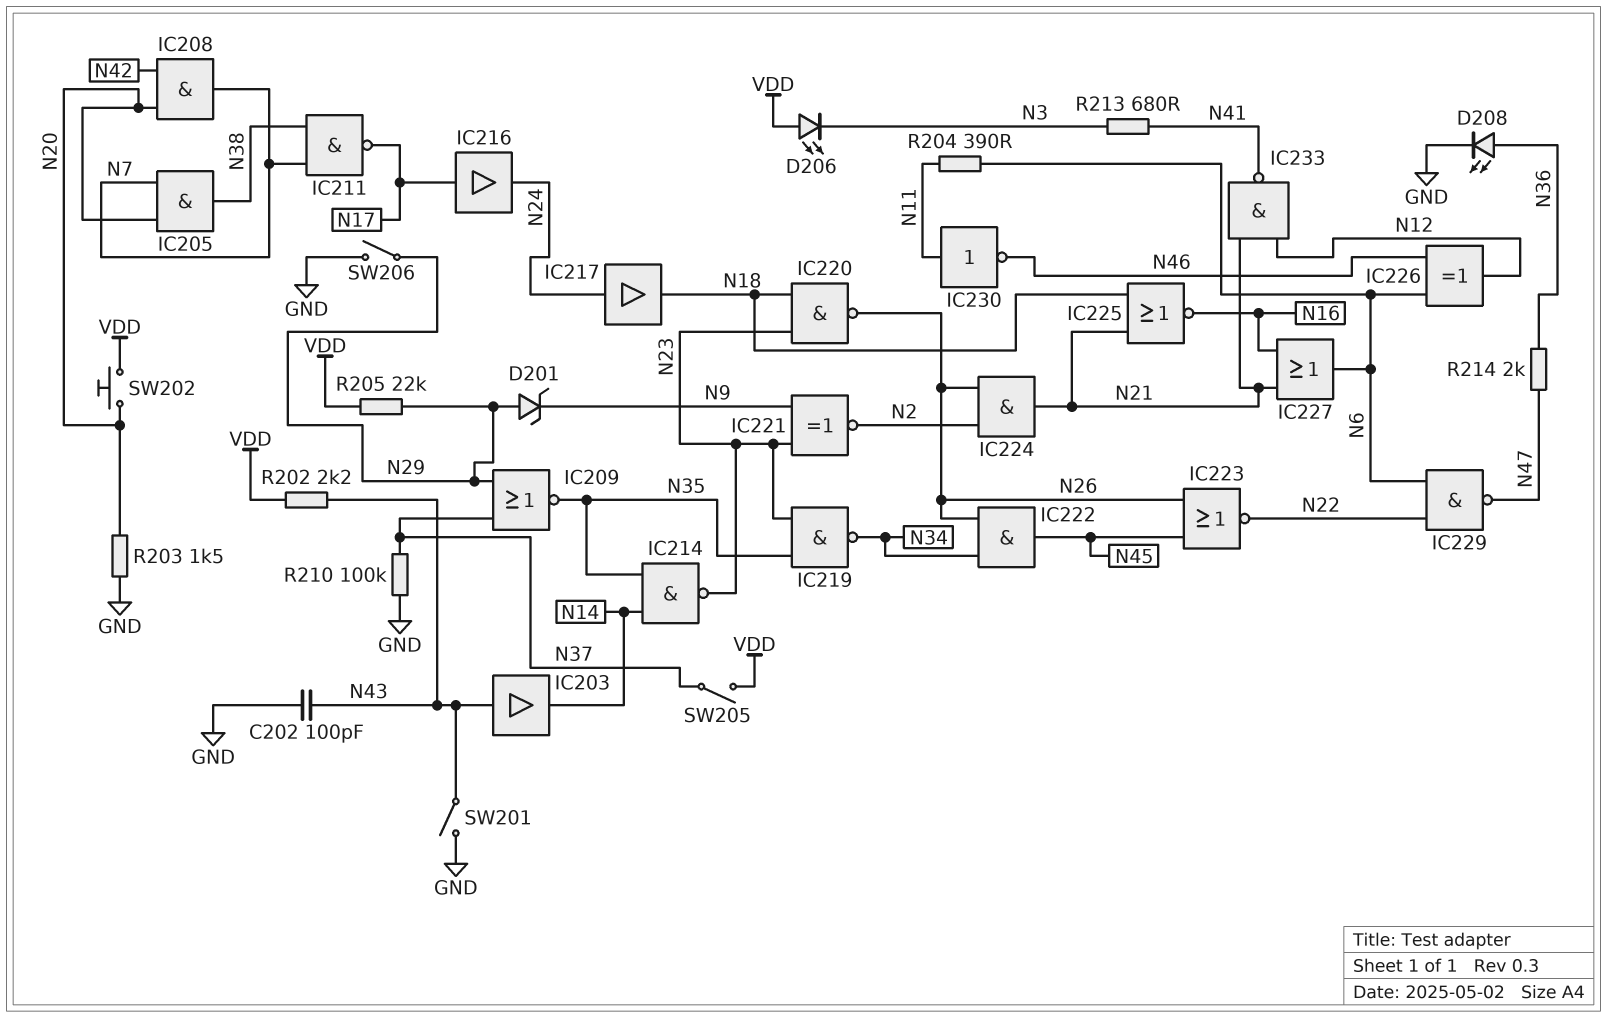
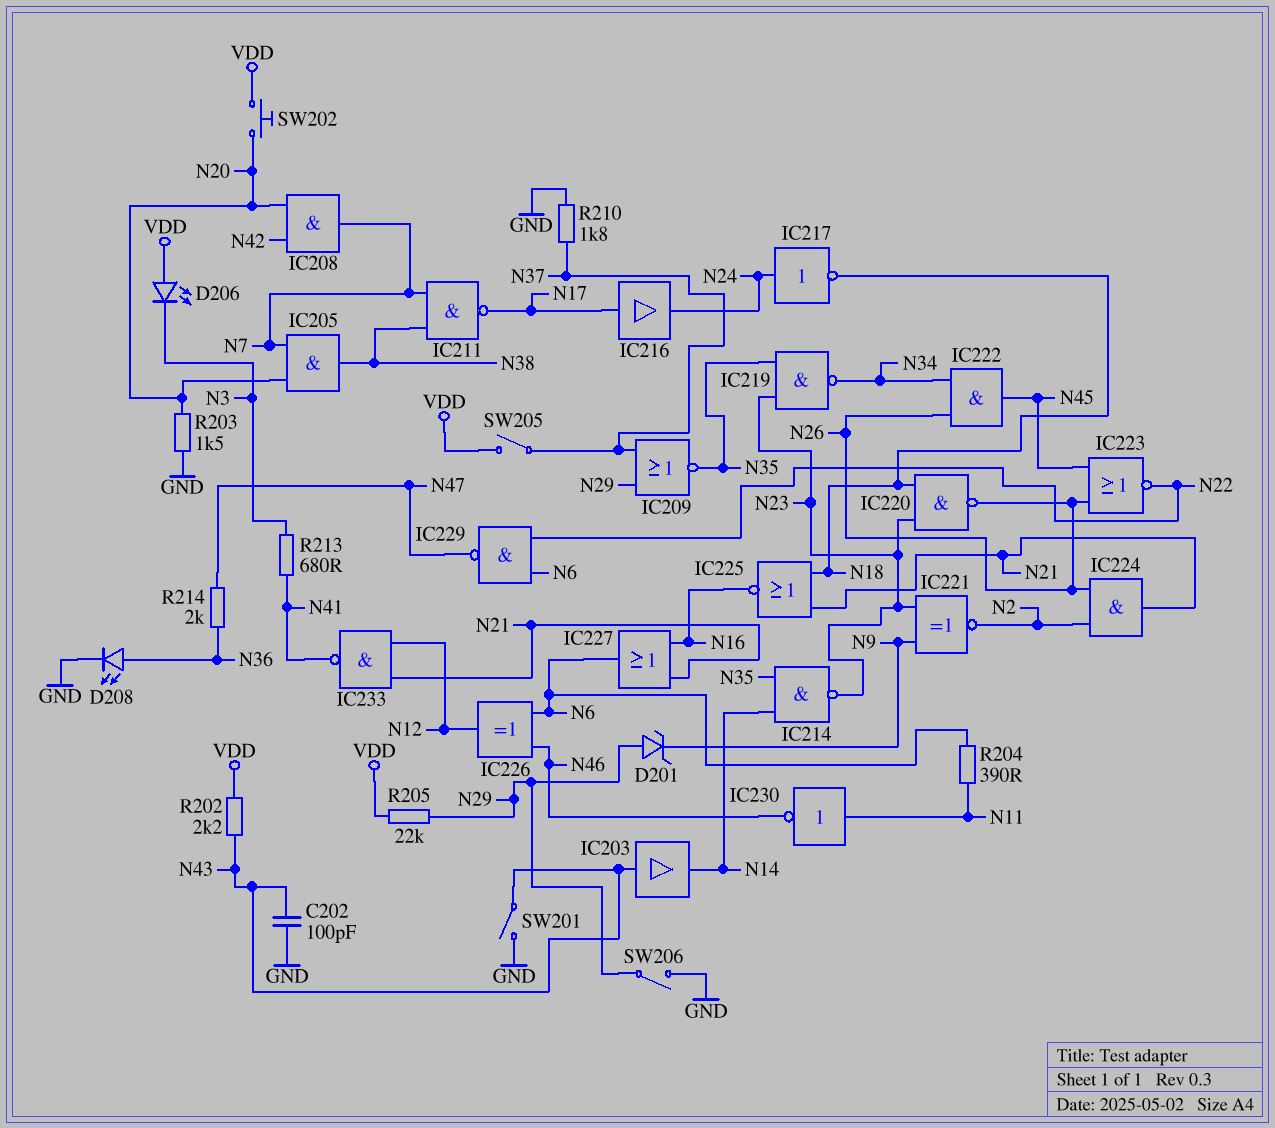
IC217: buffer (in N24, out N18) -> NOT (in N24, out N18)
R210: 100k (GND, N37) -> 1.8k (GND, N37)

